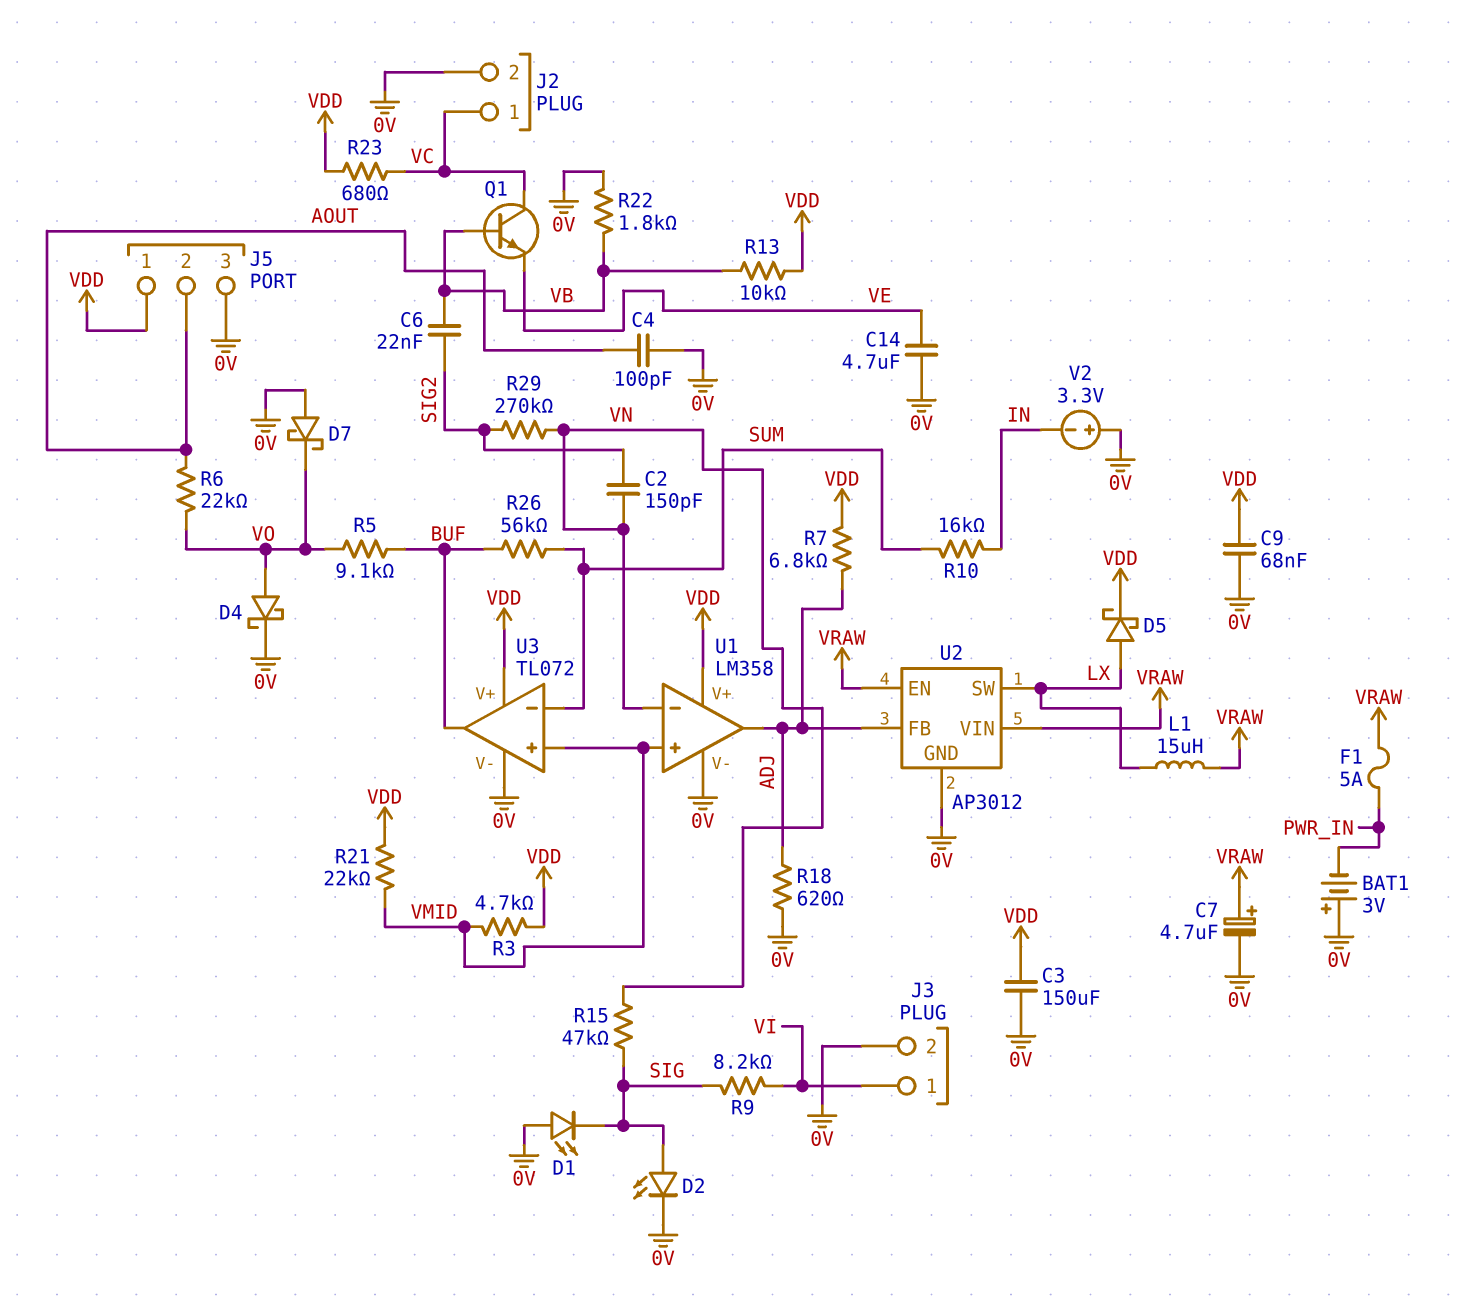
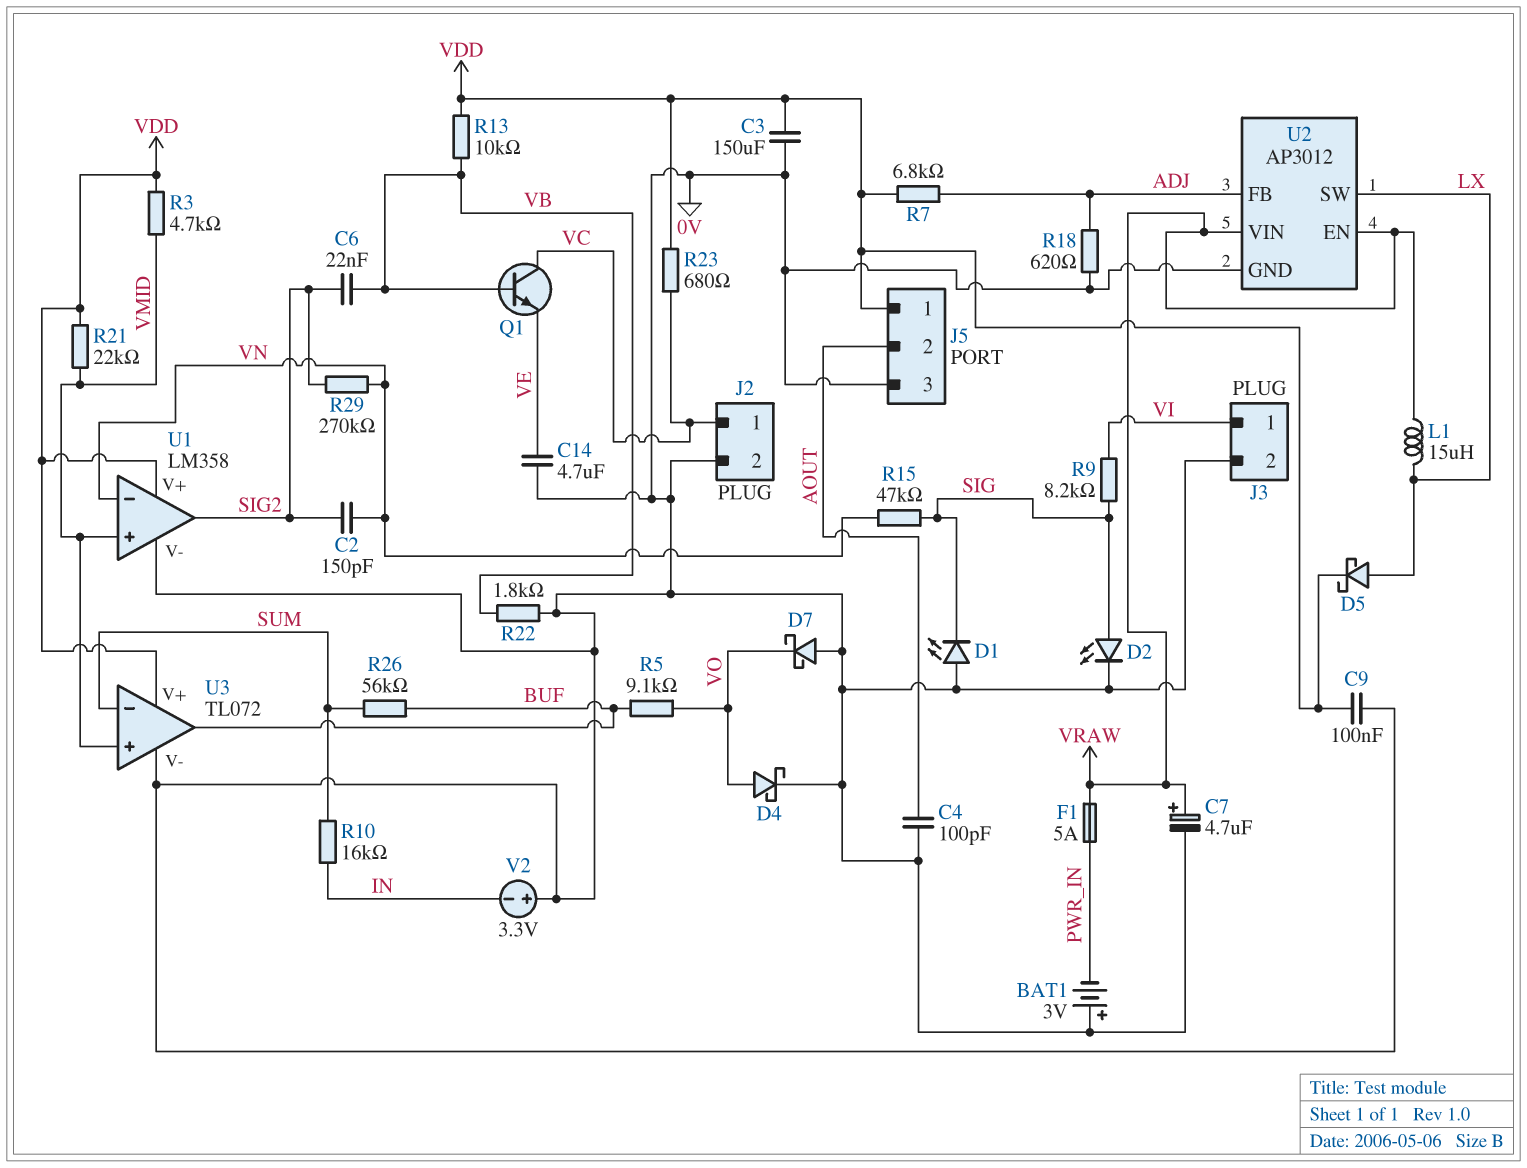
C9: 68nF (0V, VDD) -> 100nF (0V, VDD)
R6: 22k (AOUT, VO) -> none
U1 pin out: ADJ -> SIG2

